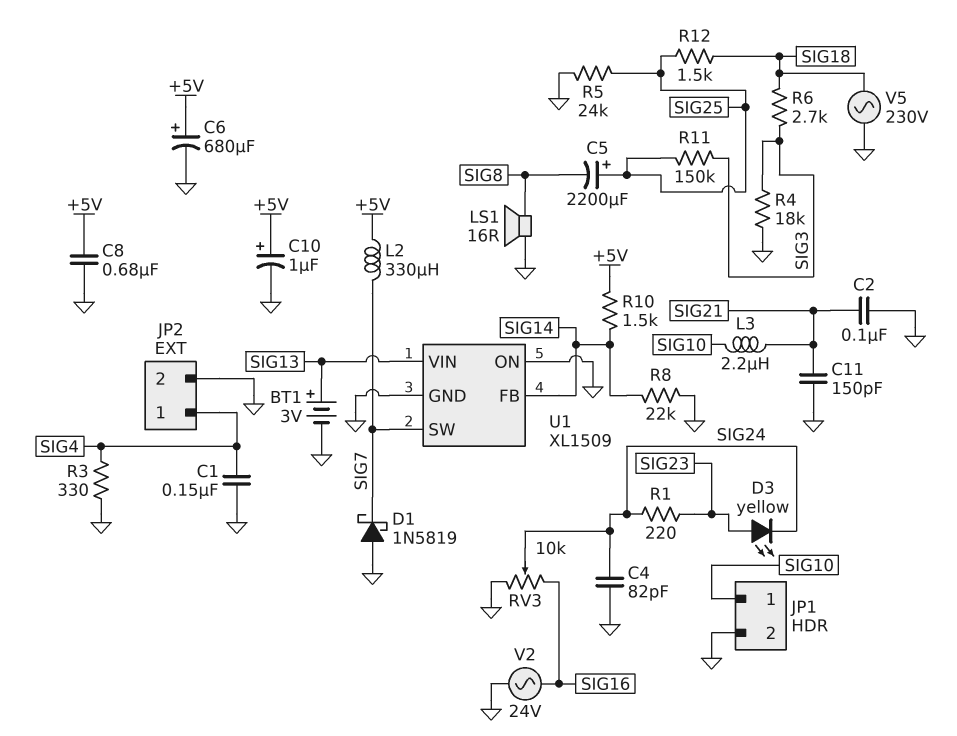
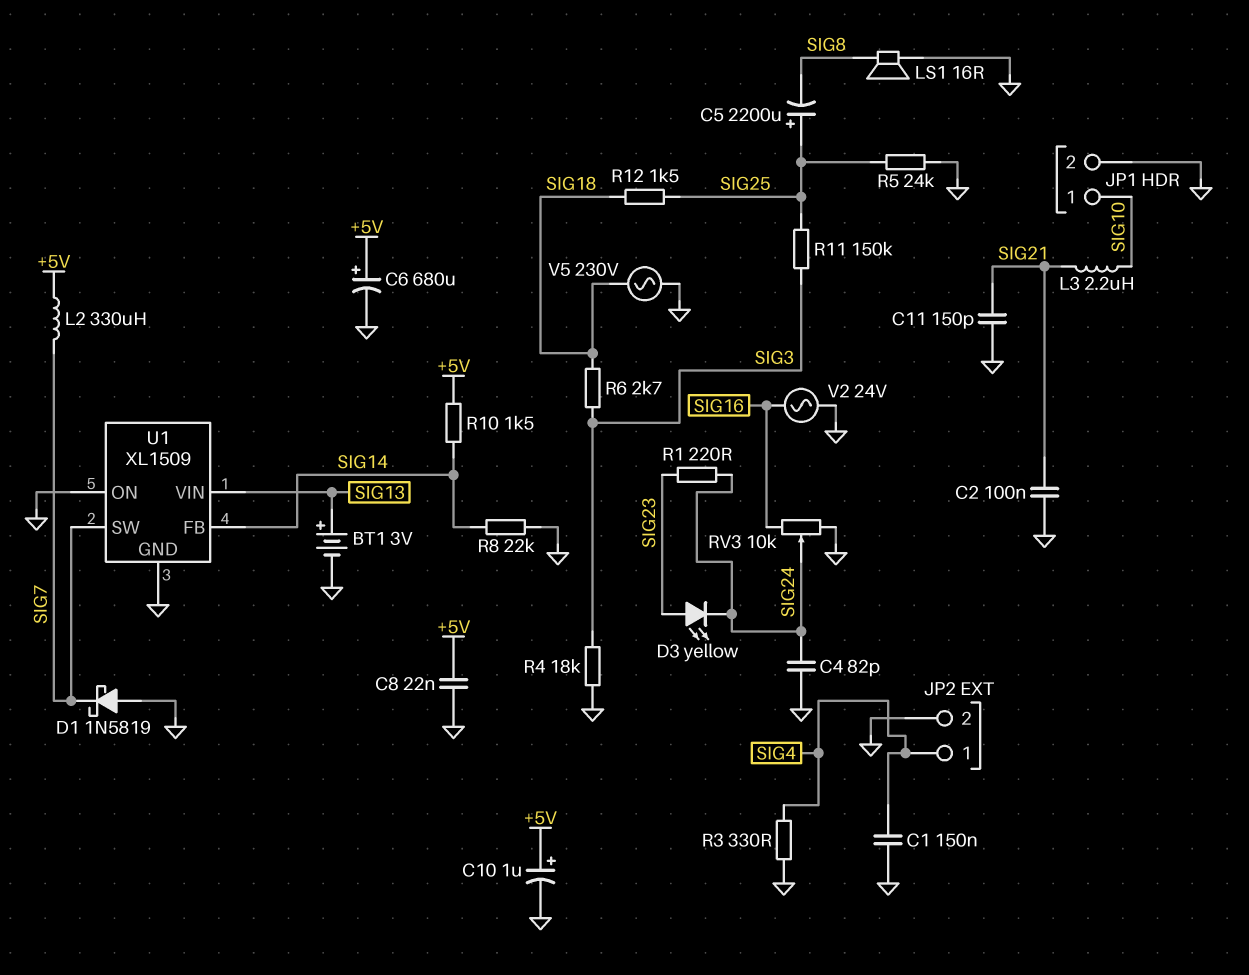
C8: 680nF (+5V, GND) -> 22nF (+5V, GND)

